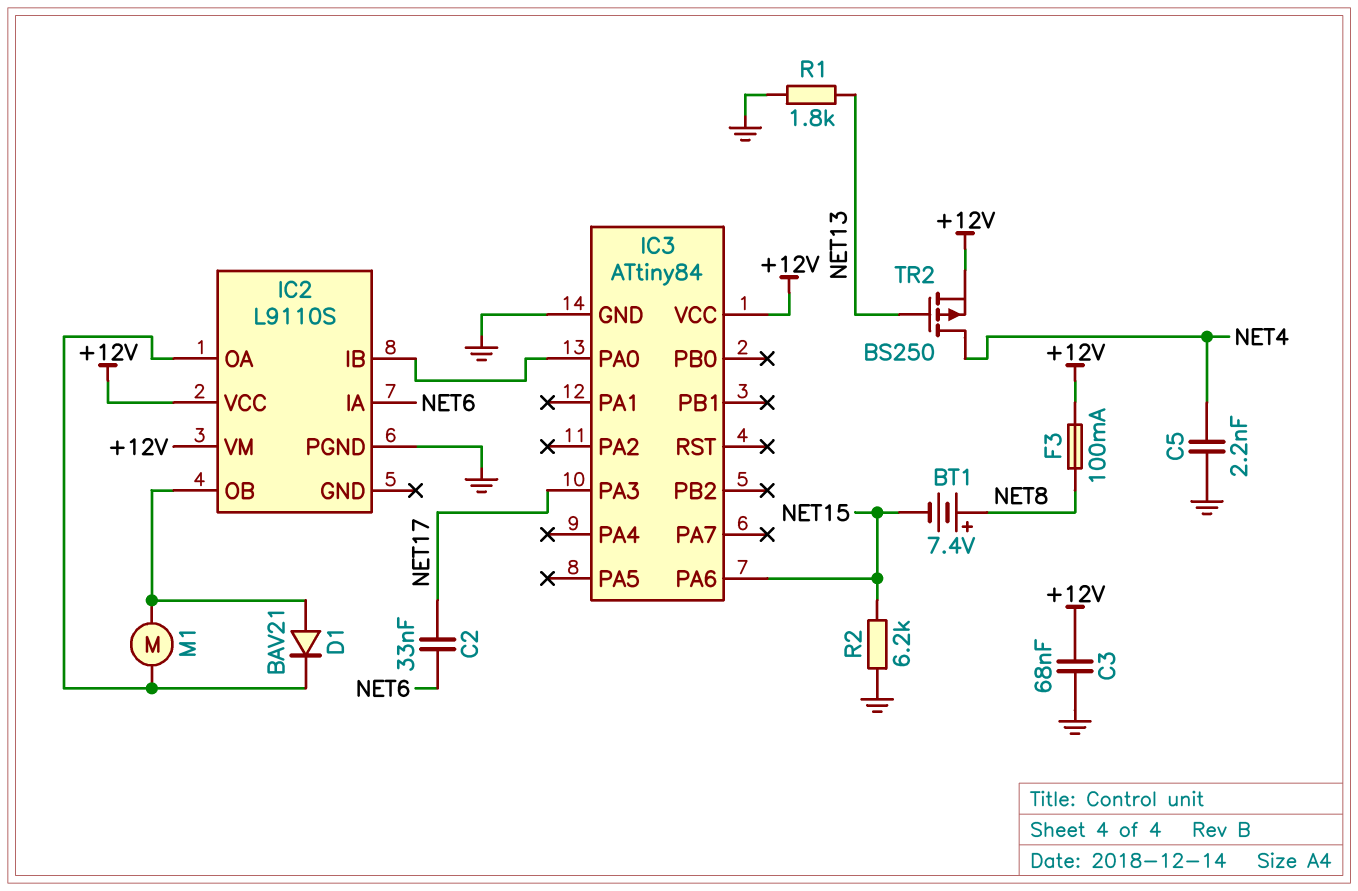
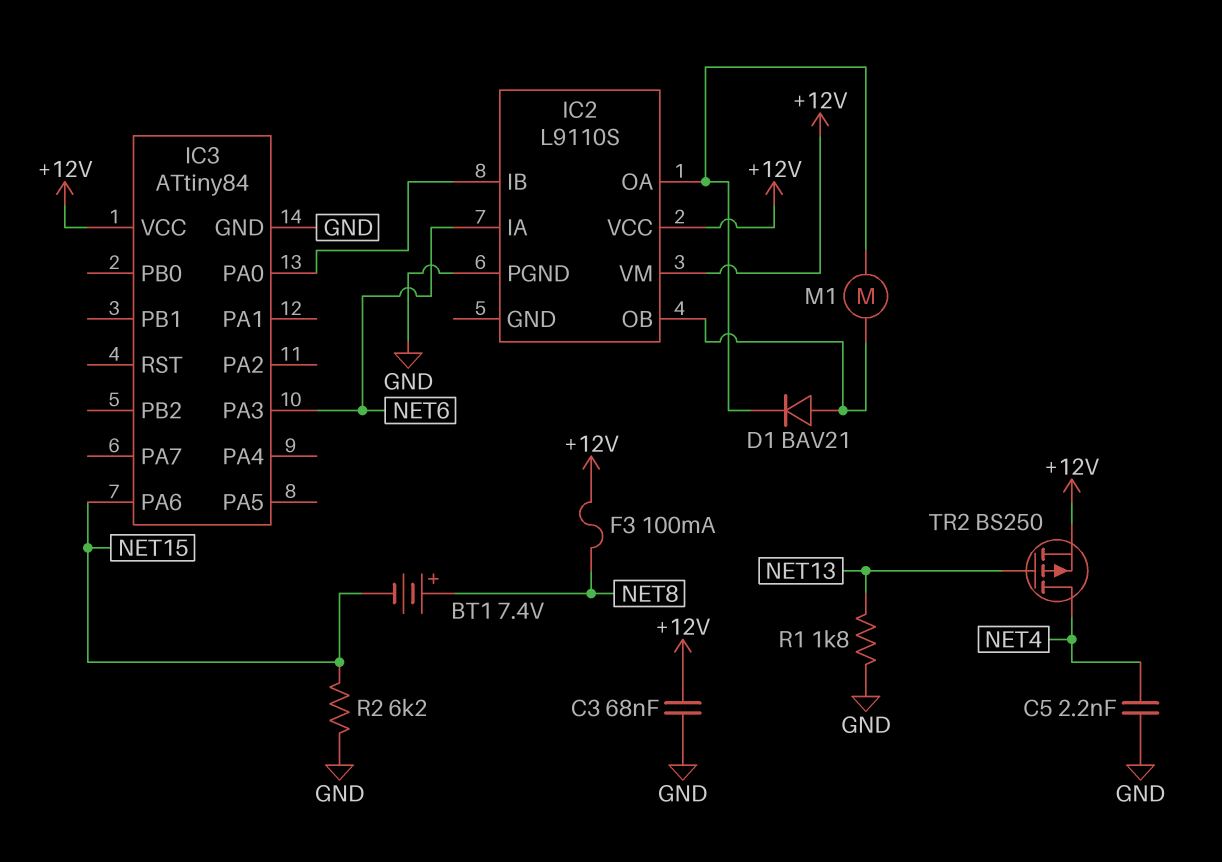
C2: 33nF (NET6, NET17) -> none
IC3 pin PA3: NET17 -> NET6

